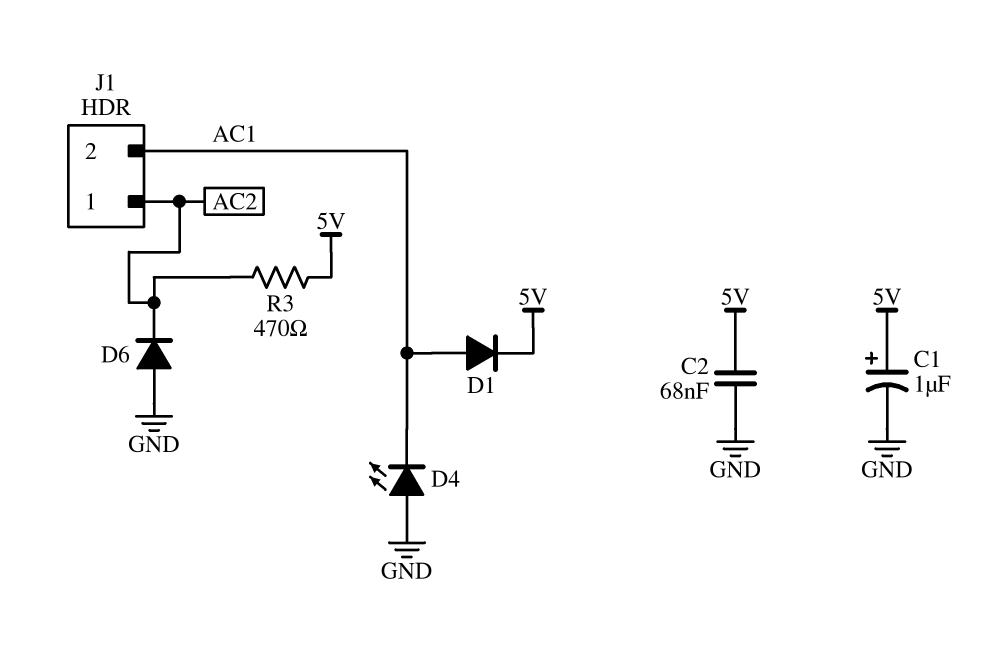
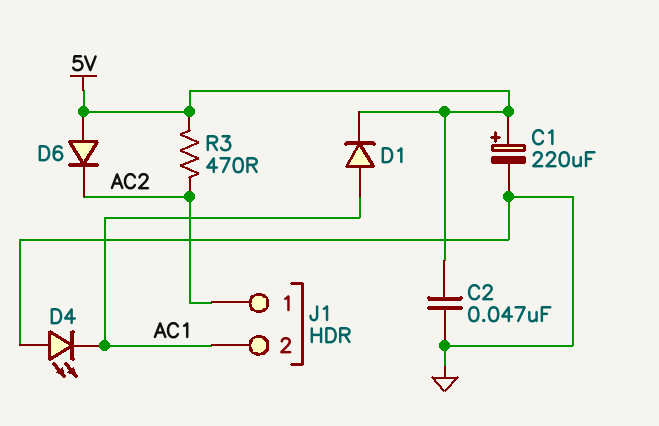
C1: 1uF (plus 5V, minus GND) -> 220uF (plus 5V, minus GND)
C2: 68nF (5V, GND) -> 47nF (5V, GND)
D6: diode (A GND, K AC2) -> diode (A 5V, K AC2)

